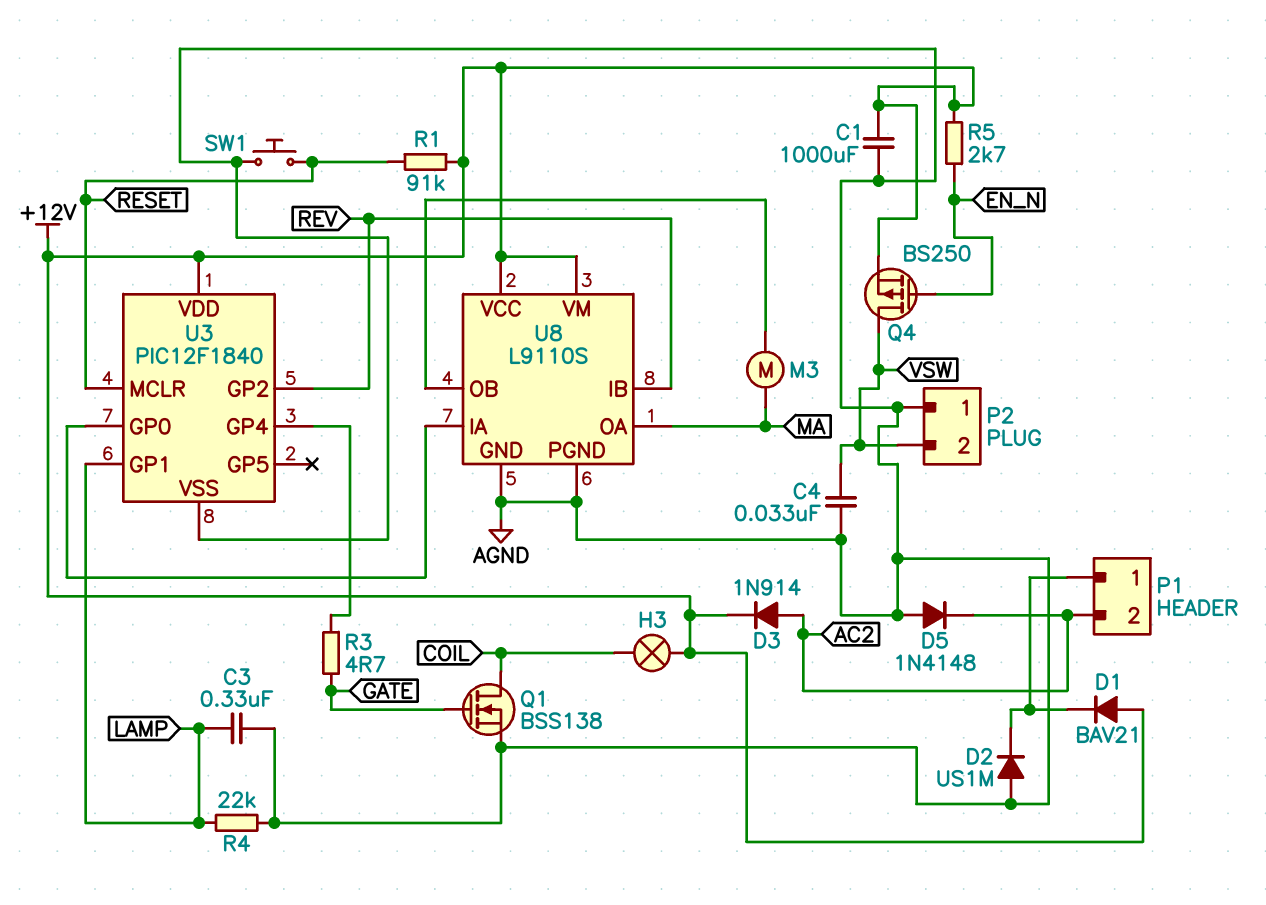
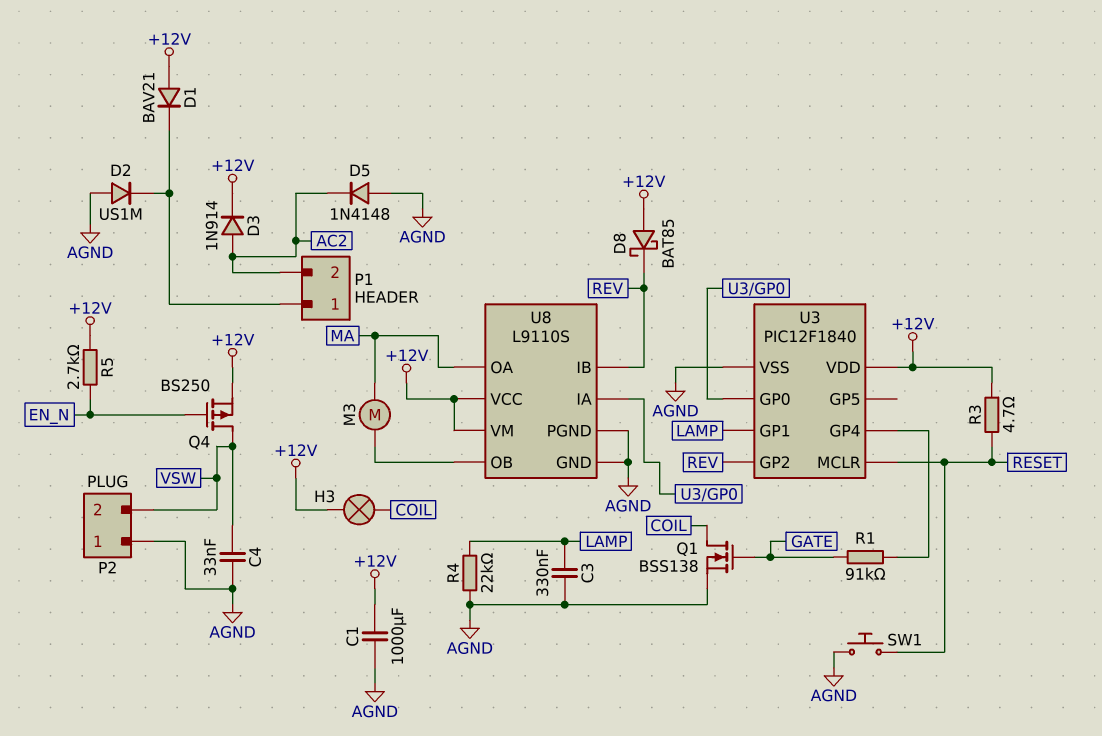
D8: none -> schottky BAT85 (A +12V, K REV)
R1: 91k (+12V, RESET) -> 91k (GATE, U3/GP4)
R3: 4.7 (GATE, U3/GP4) -> 4.7 (+12V, RESET)

